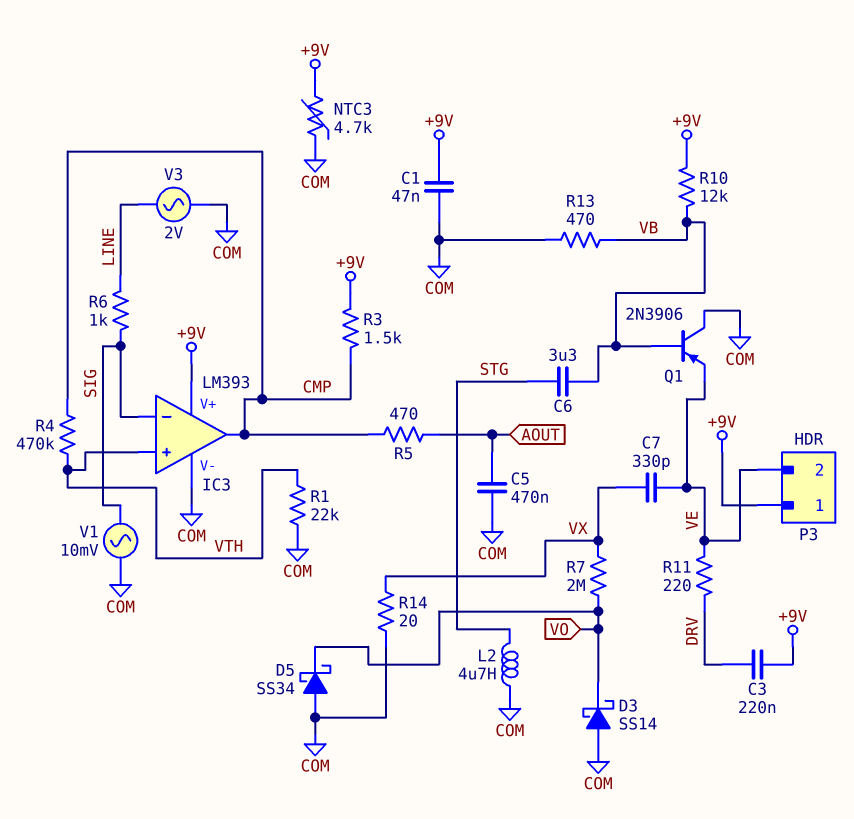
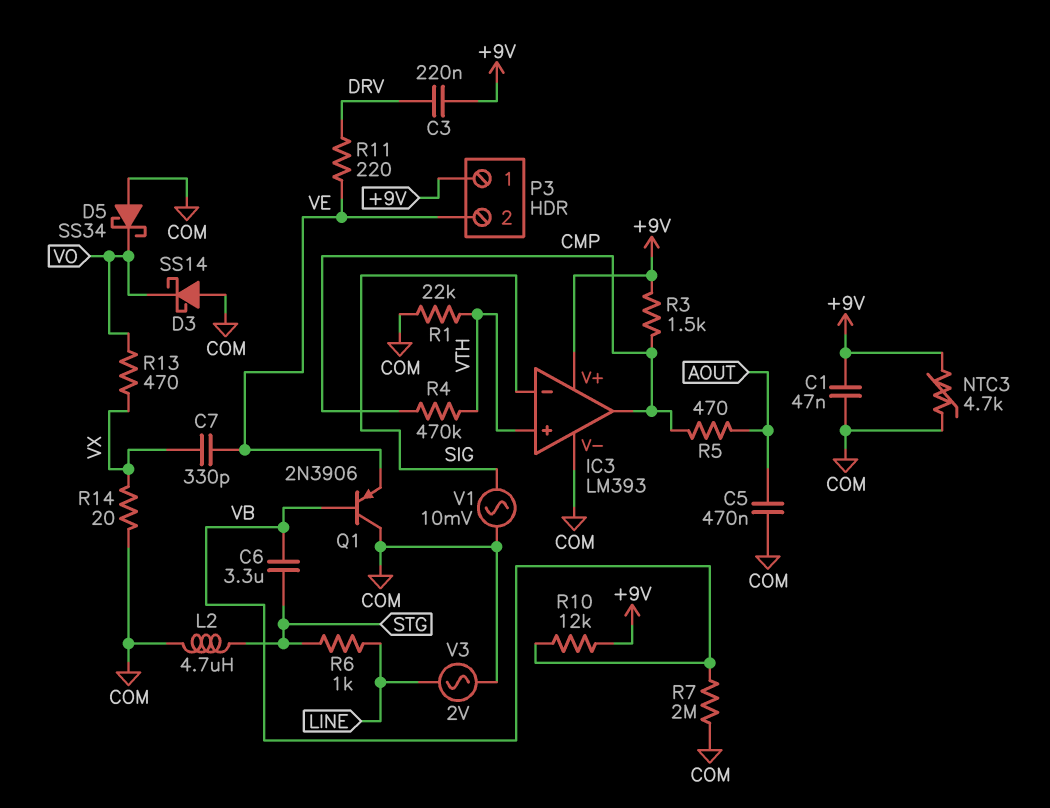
R6: 1k (LINE, SIG) -> 1k (LINE, STG)
R7: 2M (VO, VX) -> 2M (COM, VB)
R13: 470 (COM, VB) -> 470 (VO, VX)

